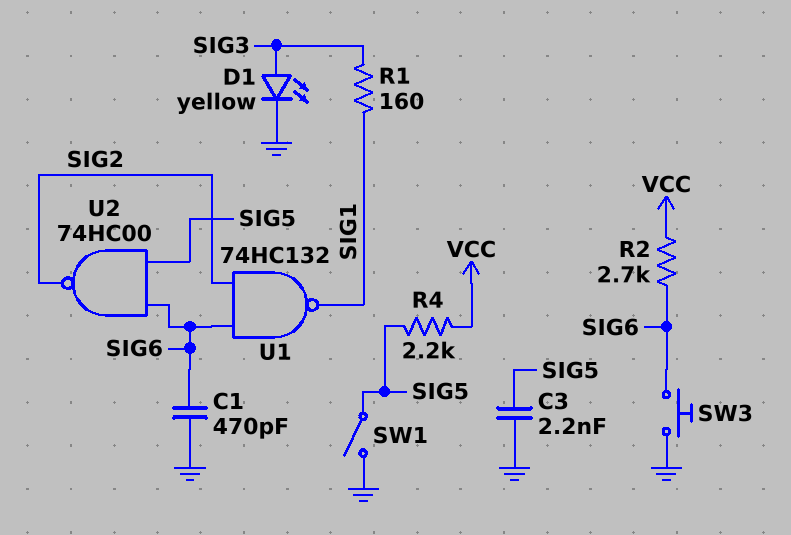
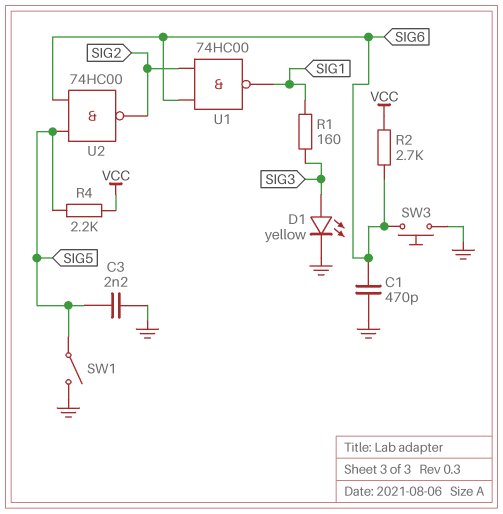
U1: NAND 74HC132 (in SIG2, in SIG6, out SIG1) -> NAND 74HC00 (in SIG2, in SIG6, out SIG1)

